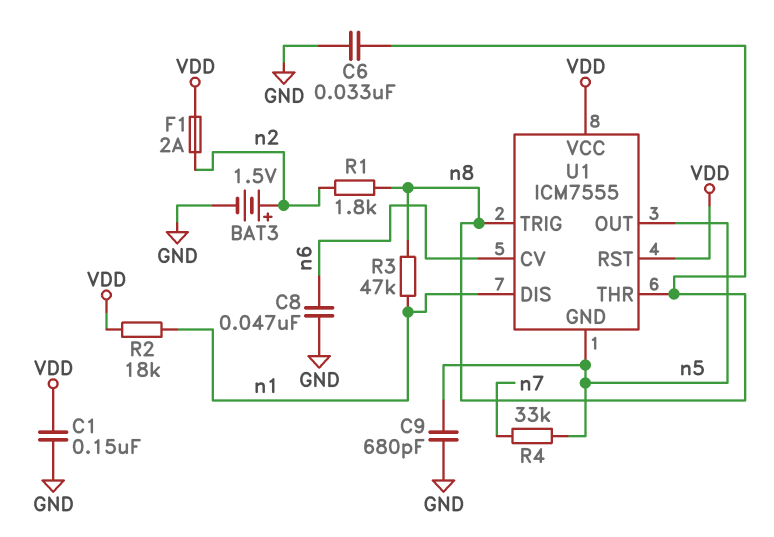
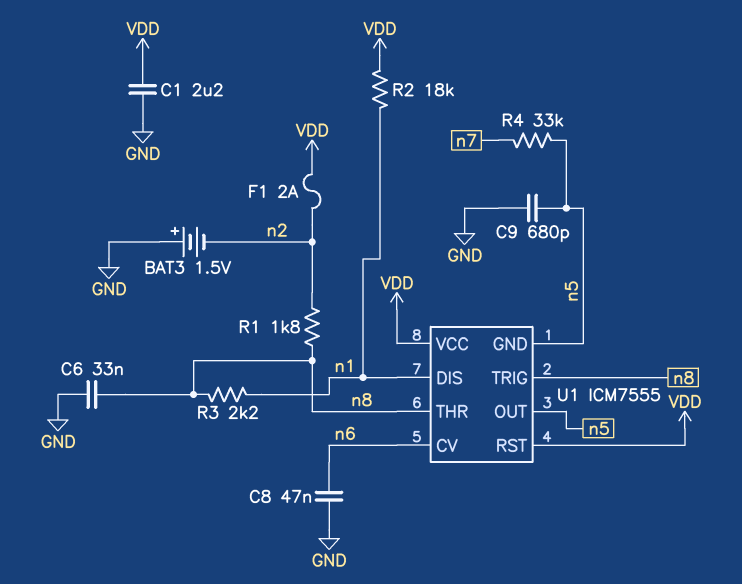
BAT3: 1.5V (plus n2, minus GND) -> 1.5V (plus GND, minus n2)
C1: 150nF (GND, VDD) -> 2.2uF (GND, VDD)
R3: 47k (n1, n8) -> 2.2k (n1, n8)

